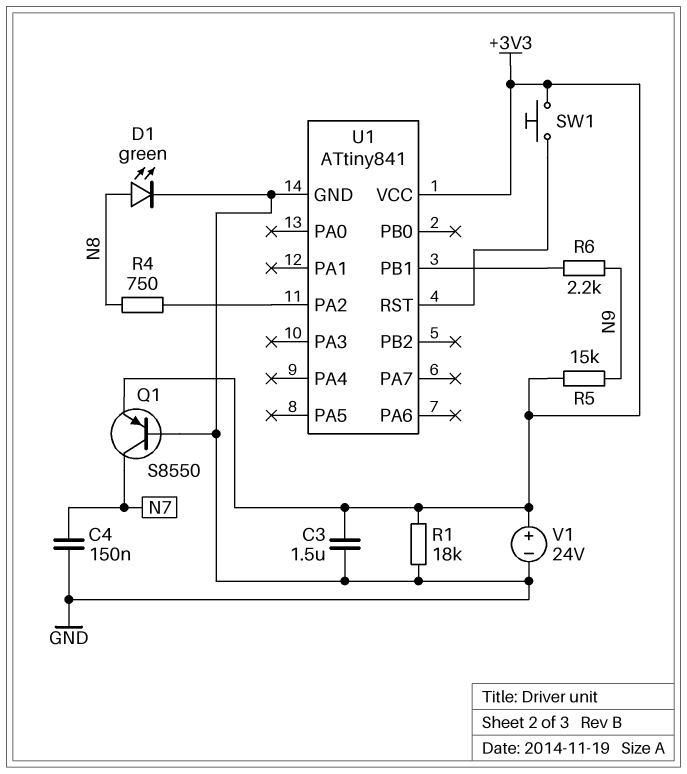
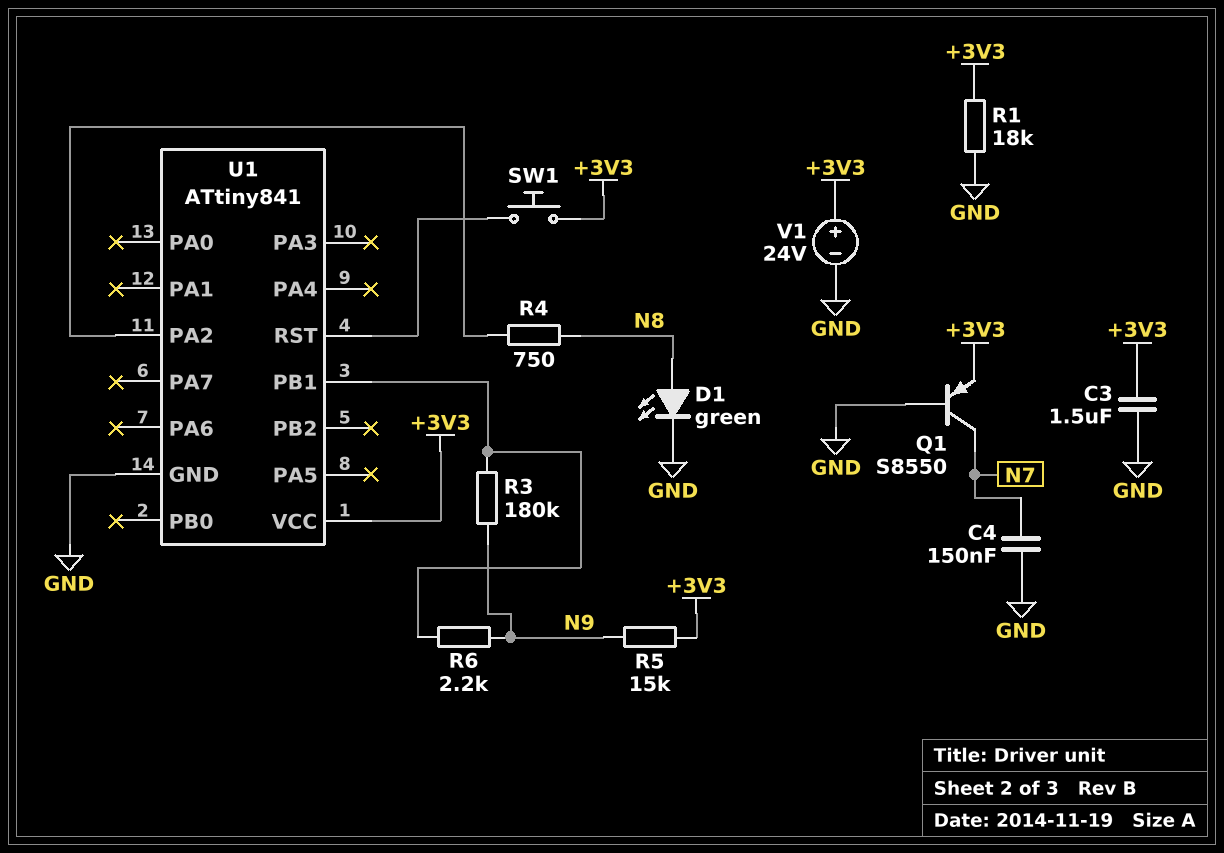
R3: none -> 180k (N9, U1/PB1)

